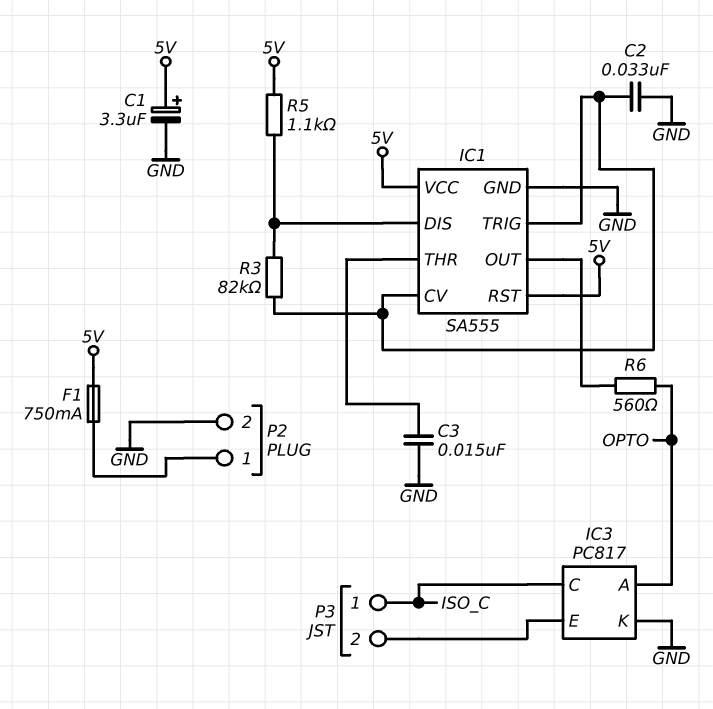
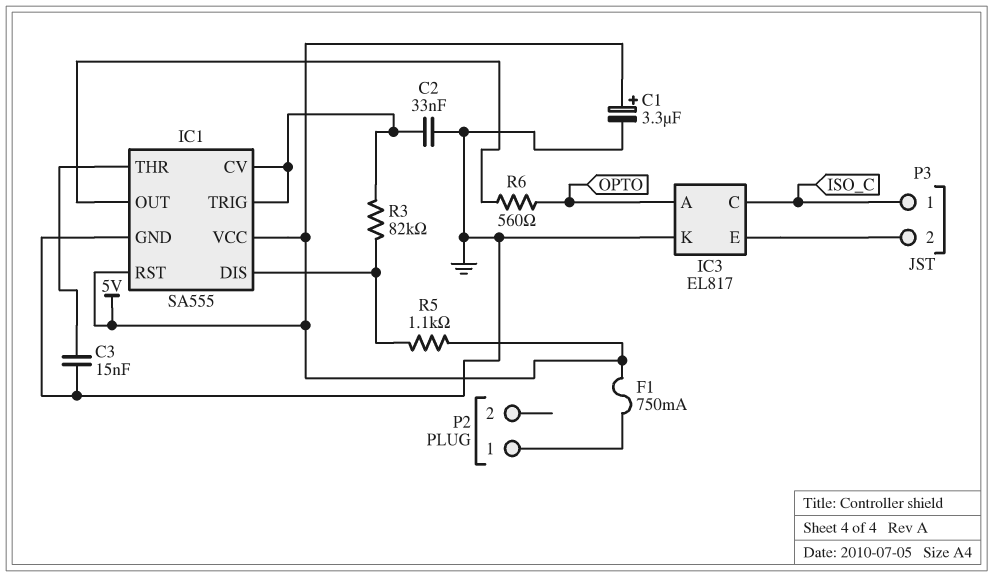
IC3: PC817 -> EL817
P2 pin 2: GND -> none

